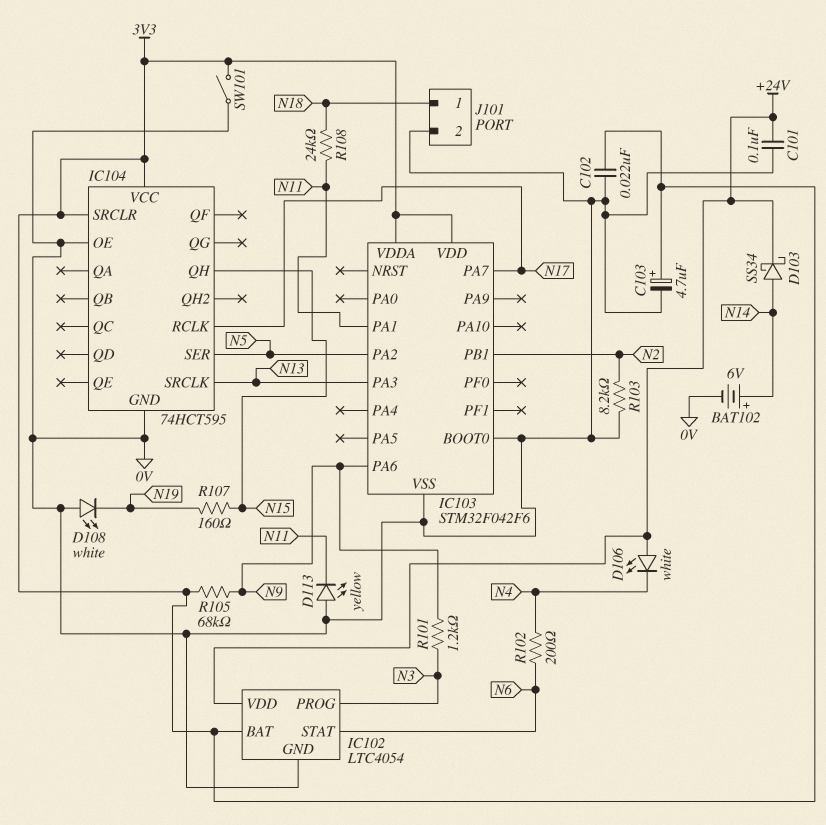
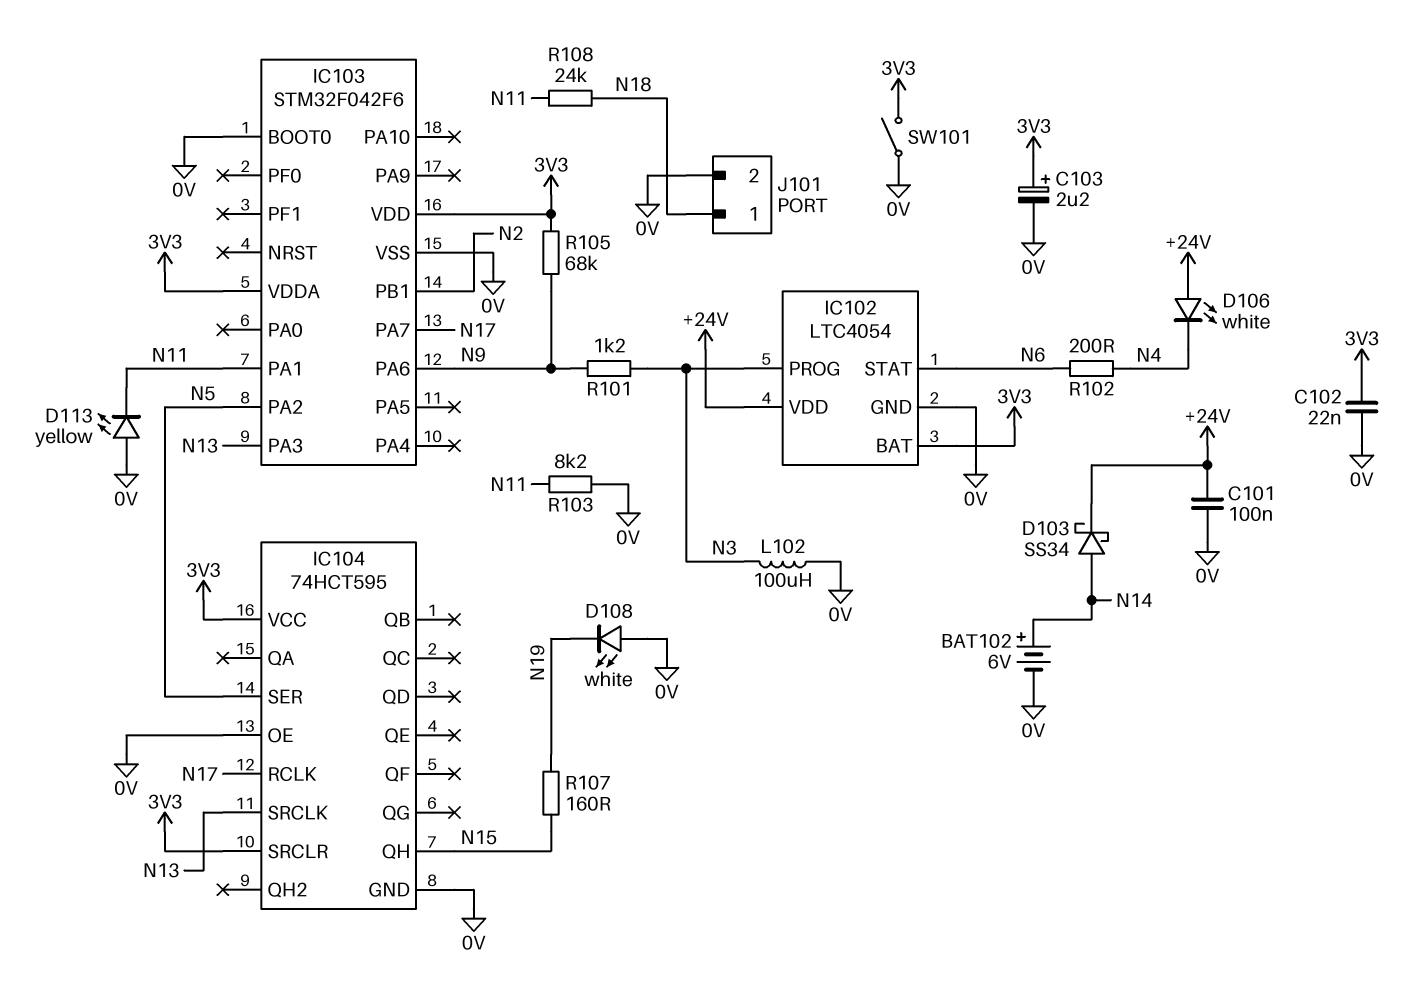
C103: 4.7uF (plus 3V3, minus 0V) -> 2.2uF (plus 3V3, minus 0V)
L102: none -> 100uH (0V, N3)
R103: 8.2k (0V, N2) -> 8.2k (0V, N11)

